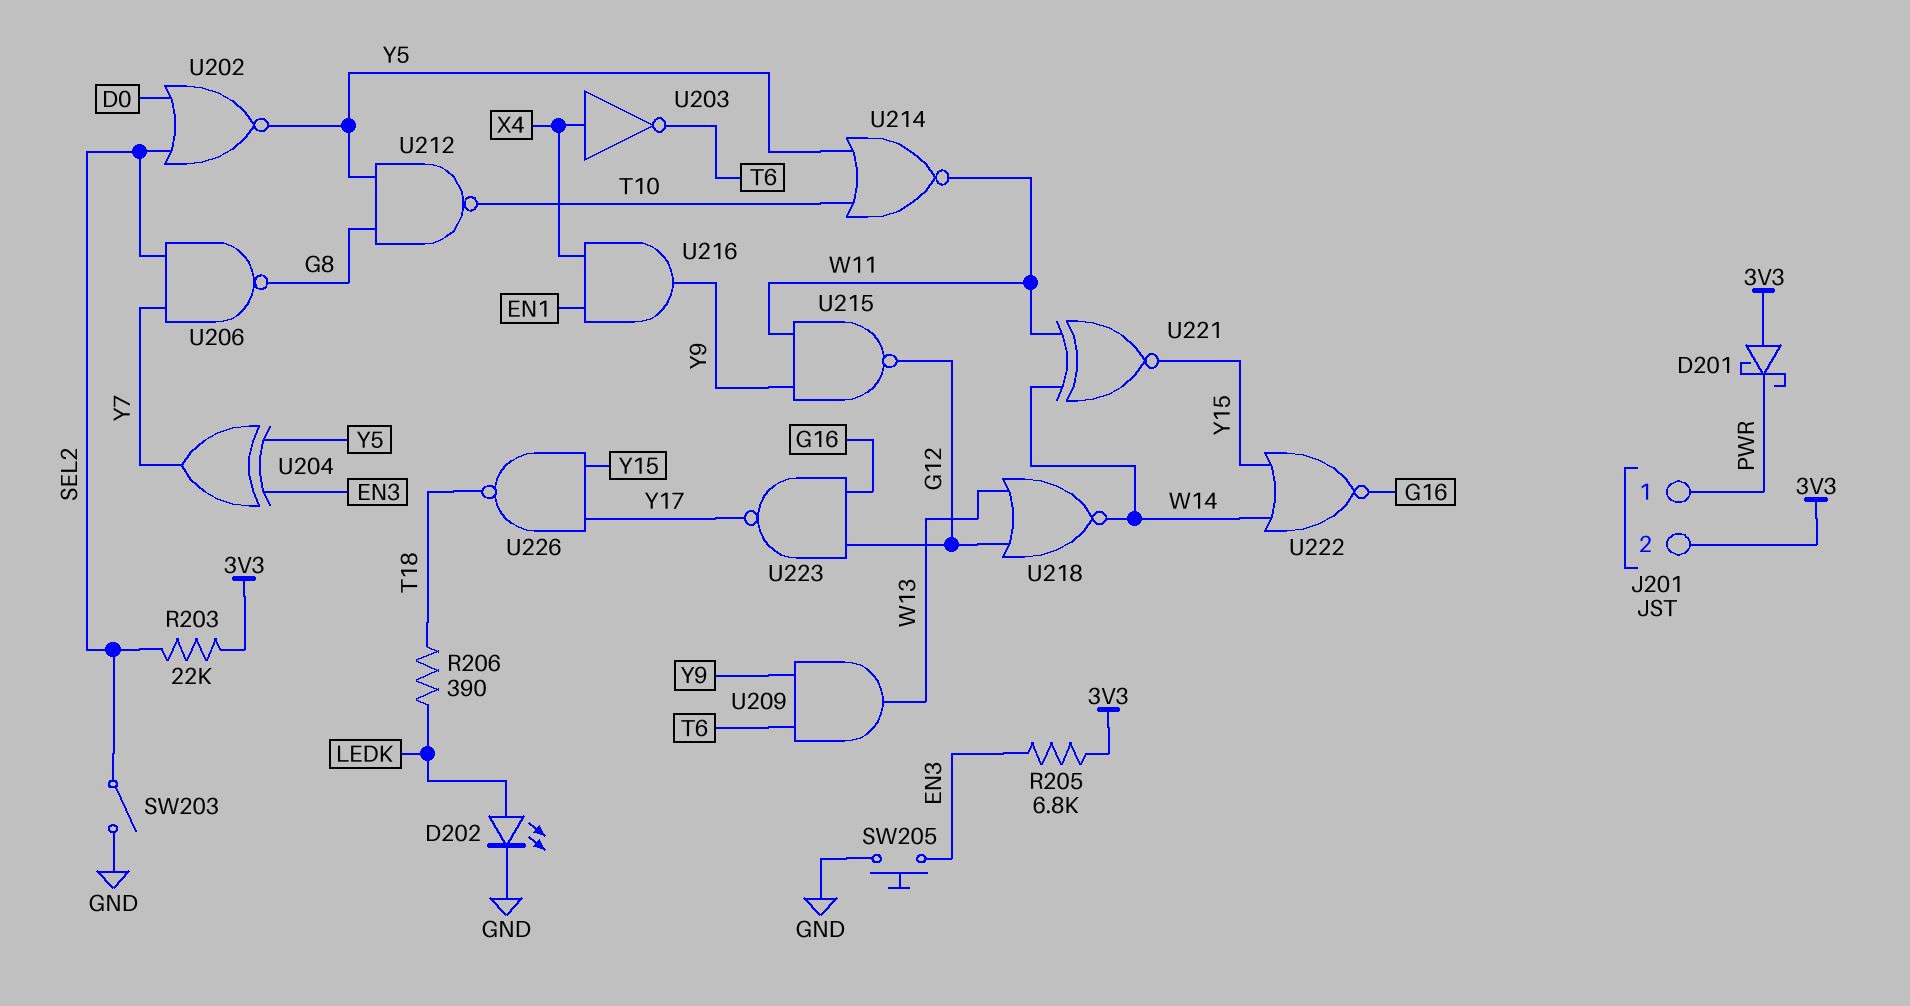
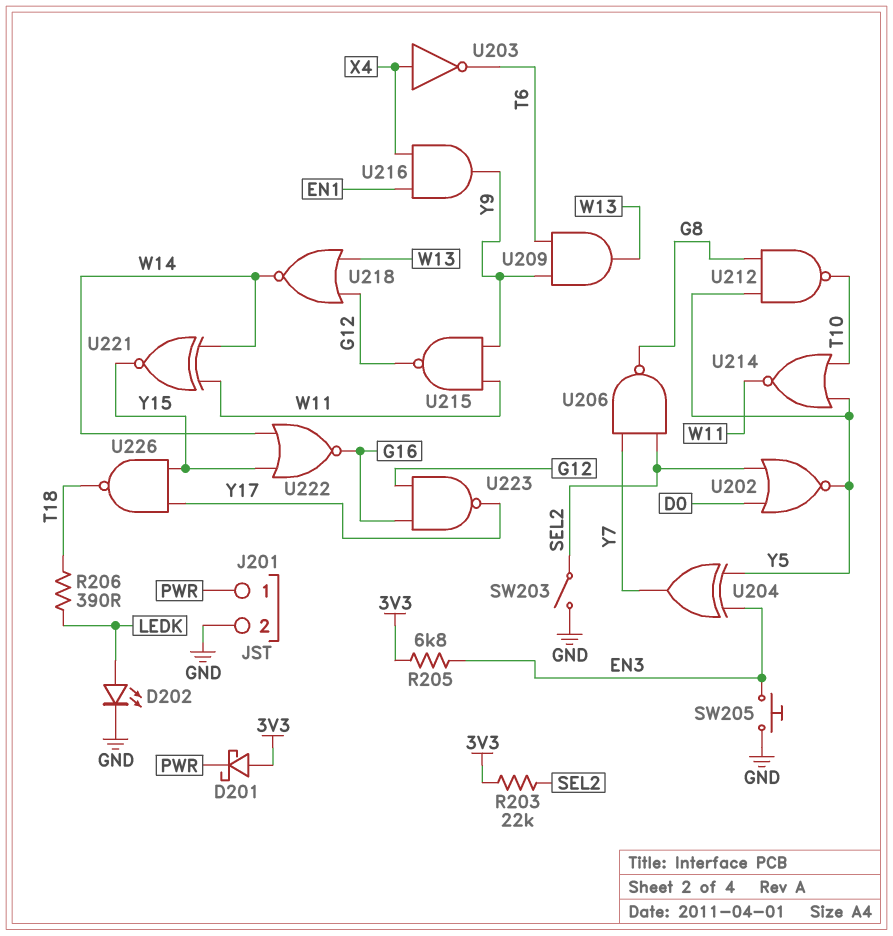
J201 pin 2: 3V3 -> GND

